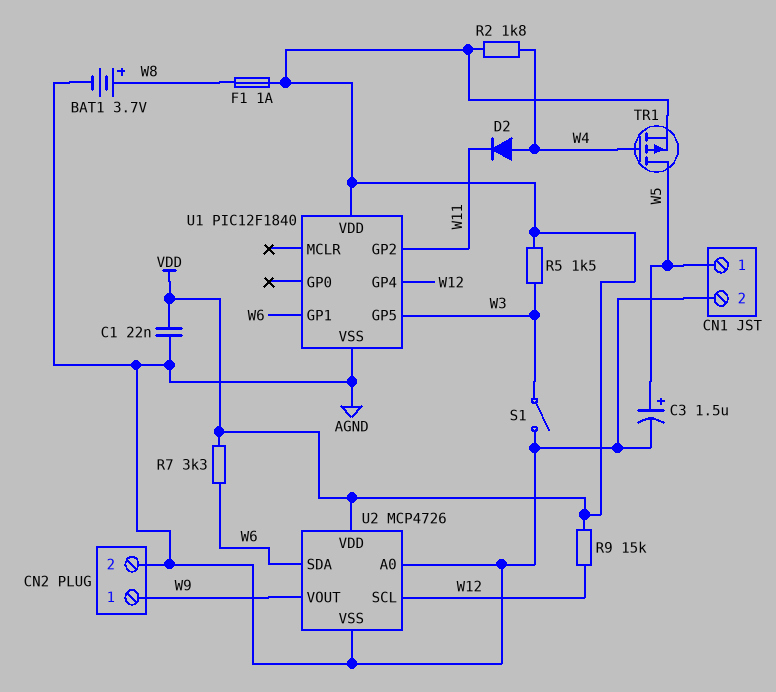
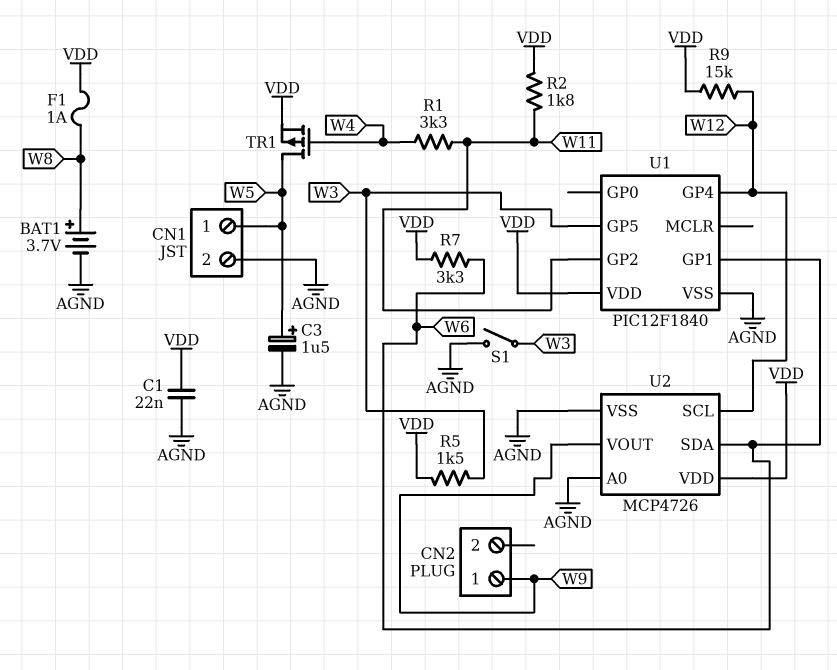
CN2 pin 2: AGND -> none
D2: diode (A W4, K W11) -> none
R1: none -> 3.3k (W4, W11)
R2: 1.8k (VDD, W4) -> 1.8k (VDD, W11)

